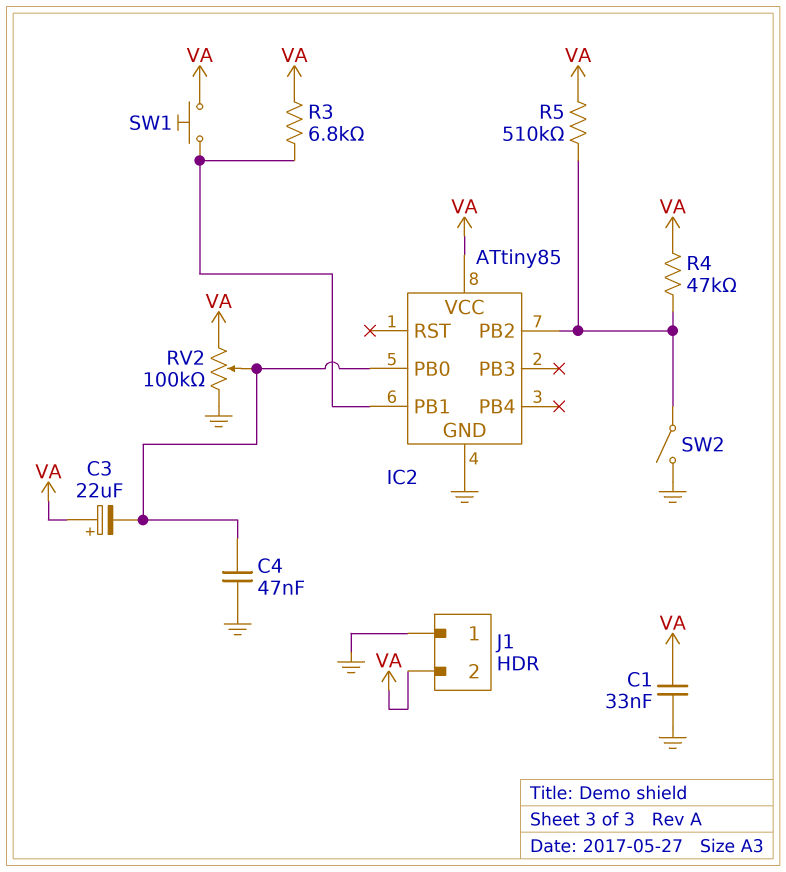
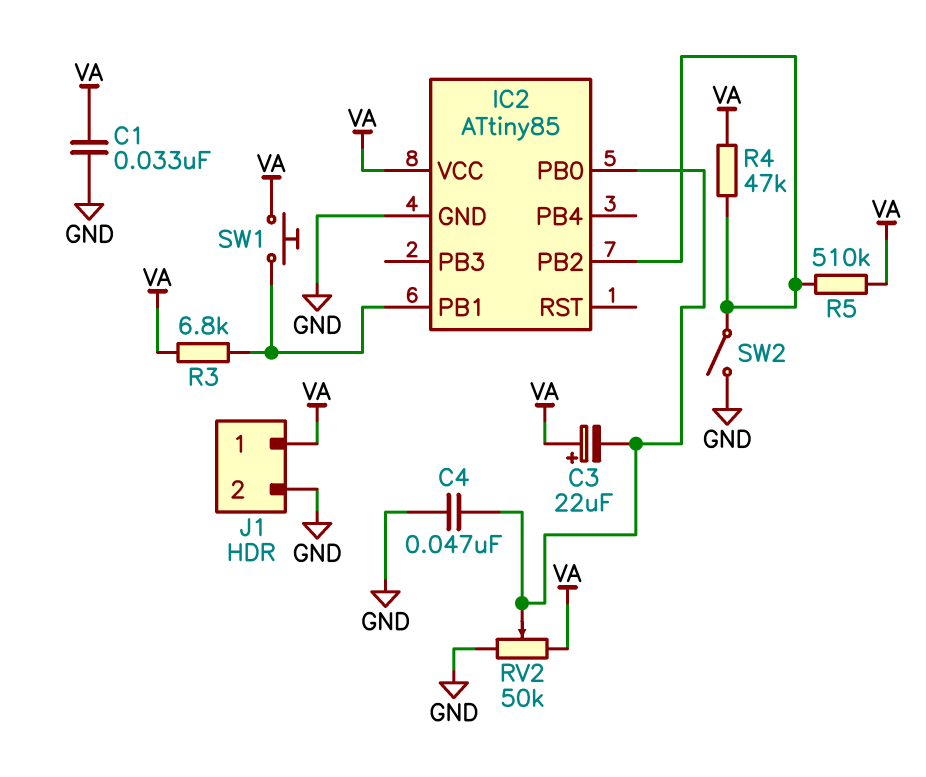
J1 pin 1: GND -> VA
J1 pin 2: VA -> GND
RV2: 100k (GND, VA, wiper IC2/PB0) -> 50k (GND, VA, wiper IC2/PB0)

